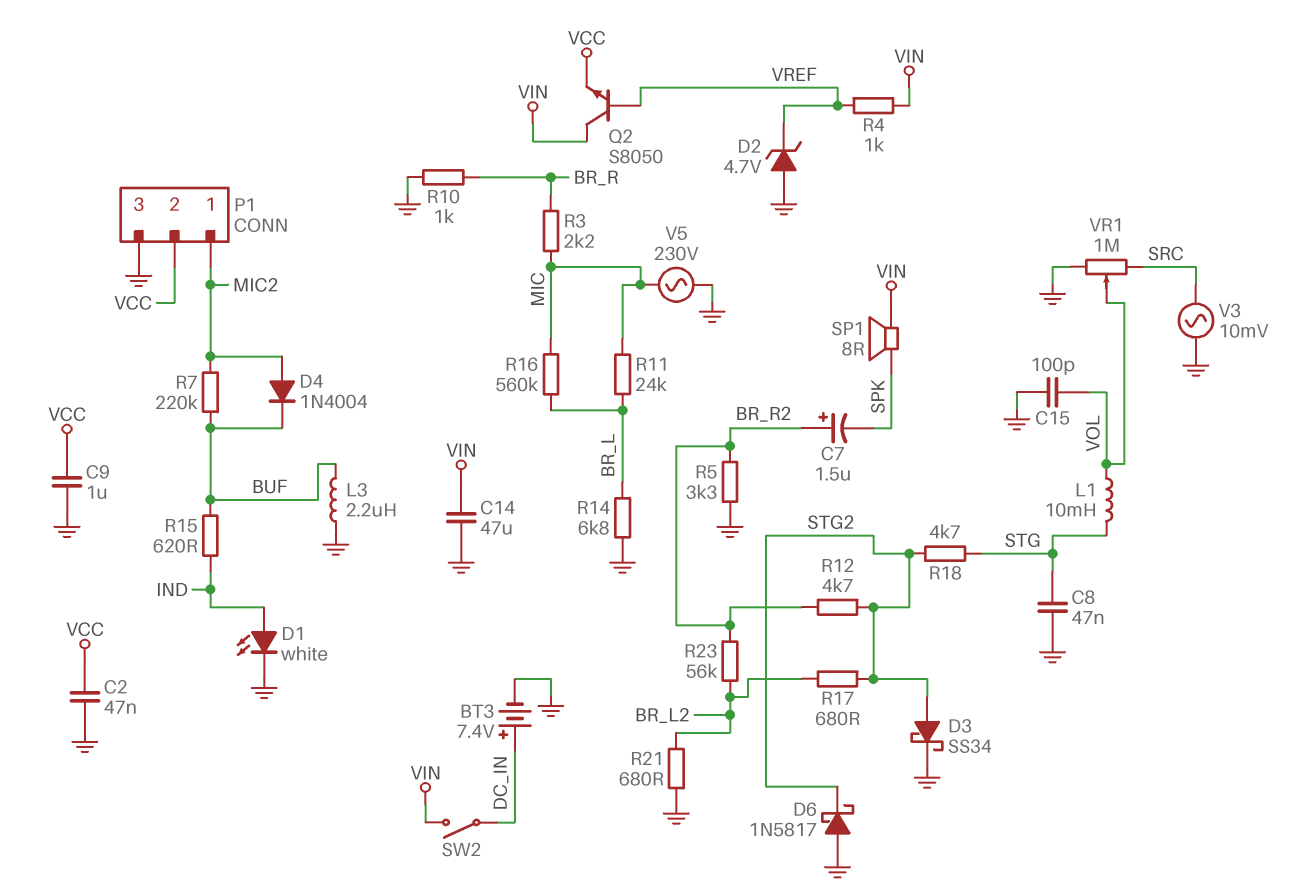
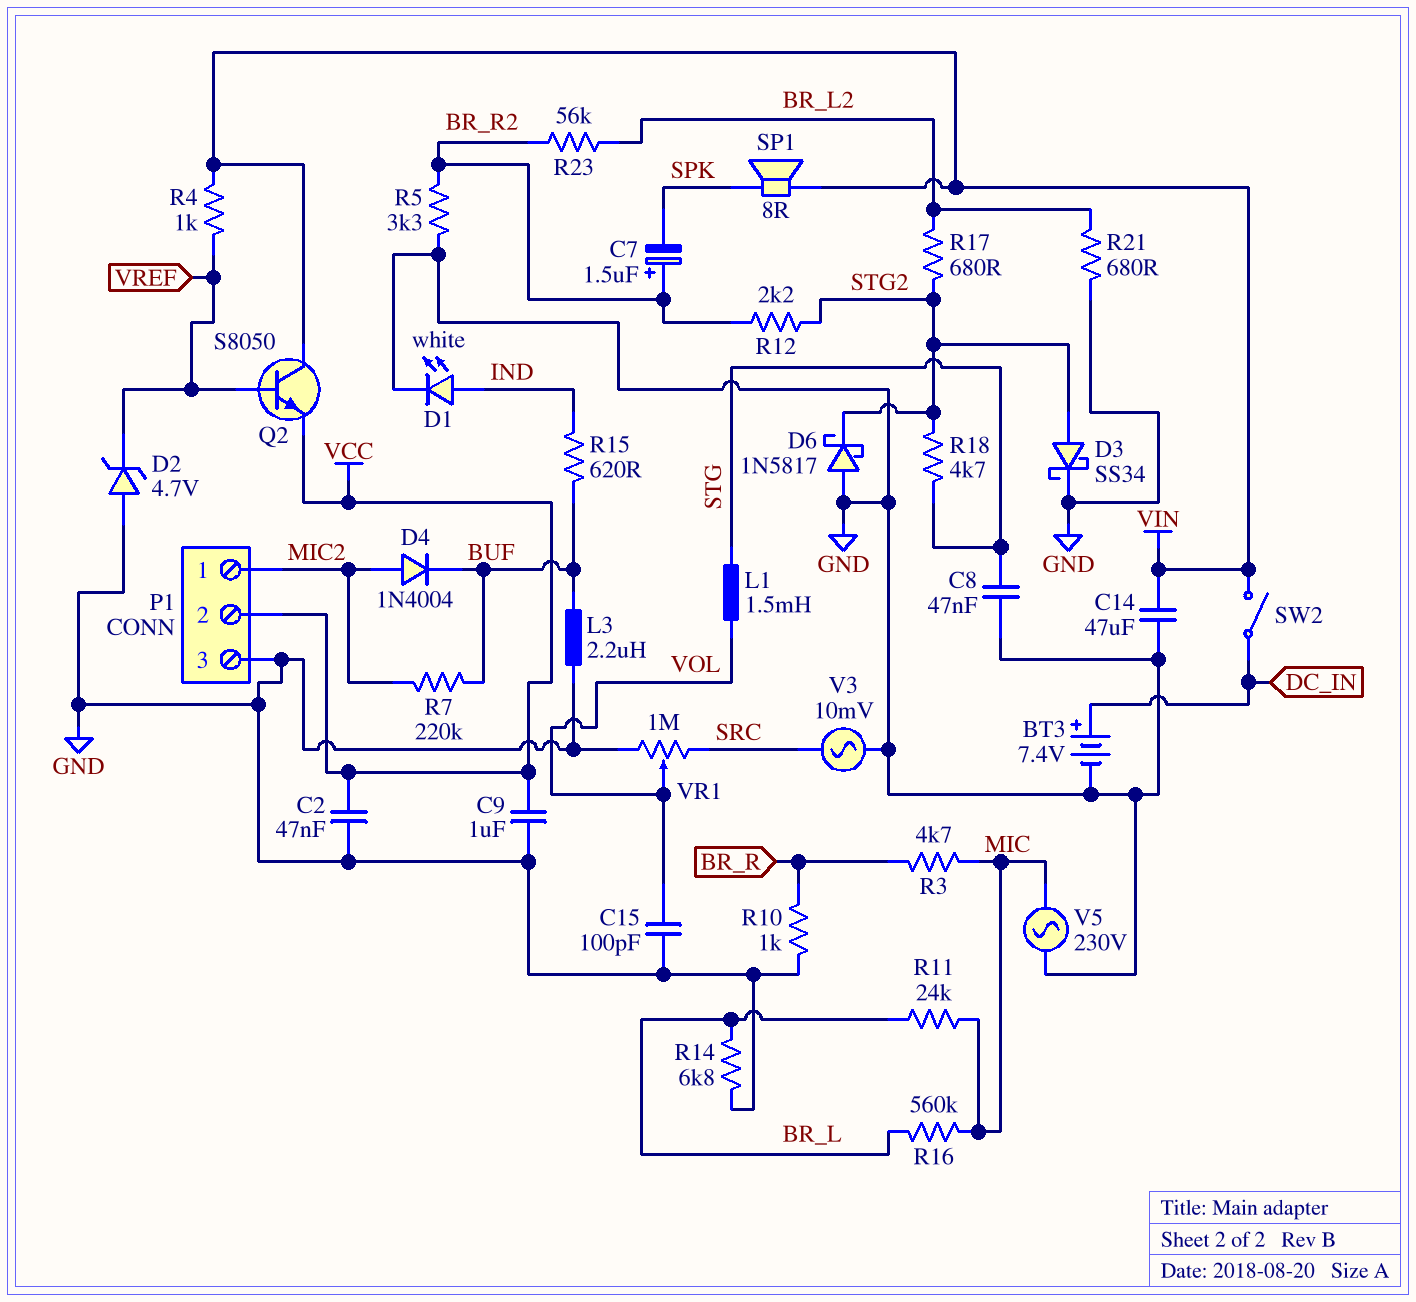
L1: 10mH (STG, VOL) -> 1.5mH (STG, VOL)
R3: 2.2k (BR_R, MIC) -> 4.7k (BR_R, MIC)
R12: 4.7k (BR_R2, STG2) -> 2.2k (BR_R2, STG2)

